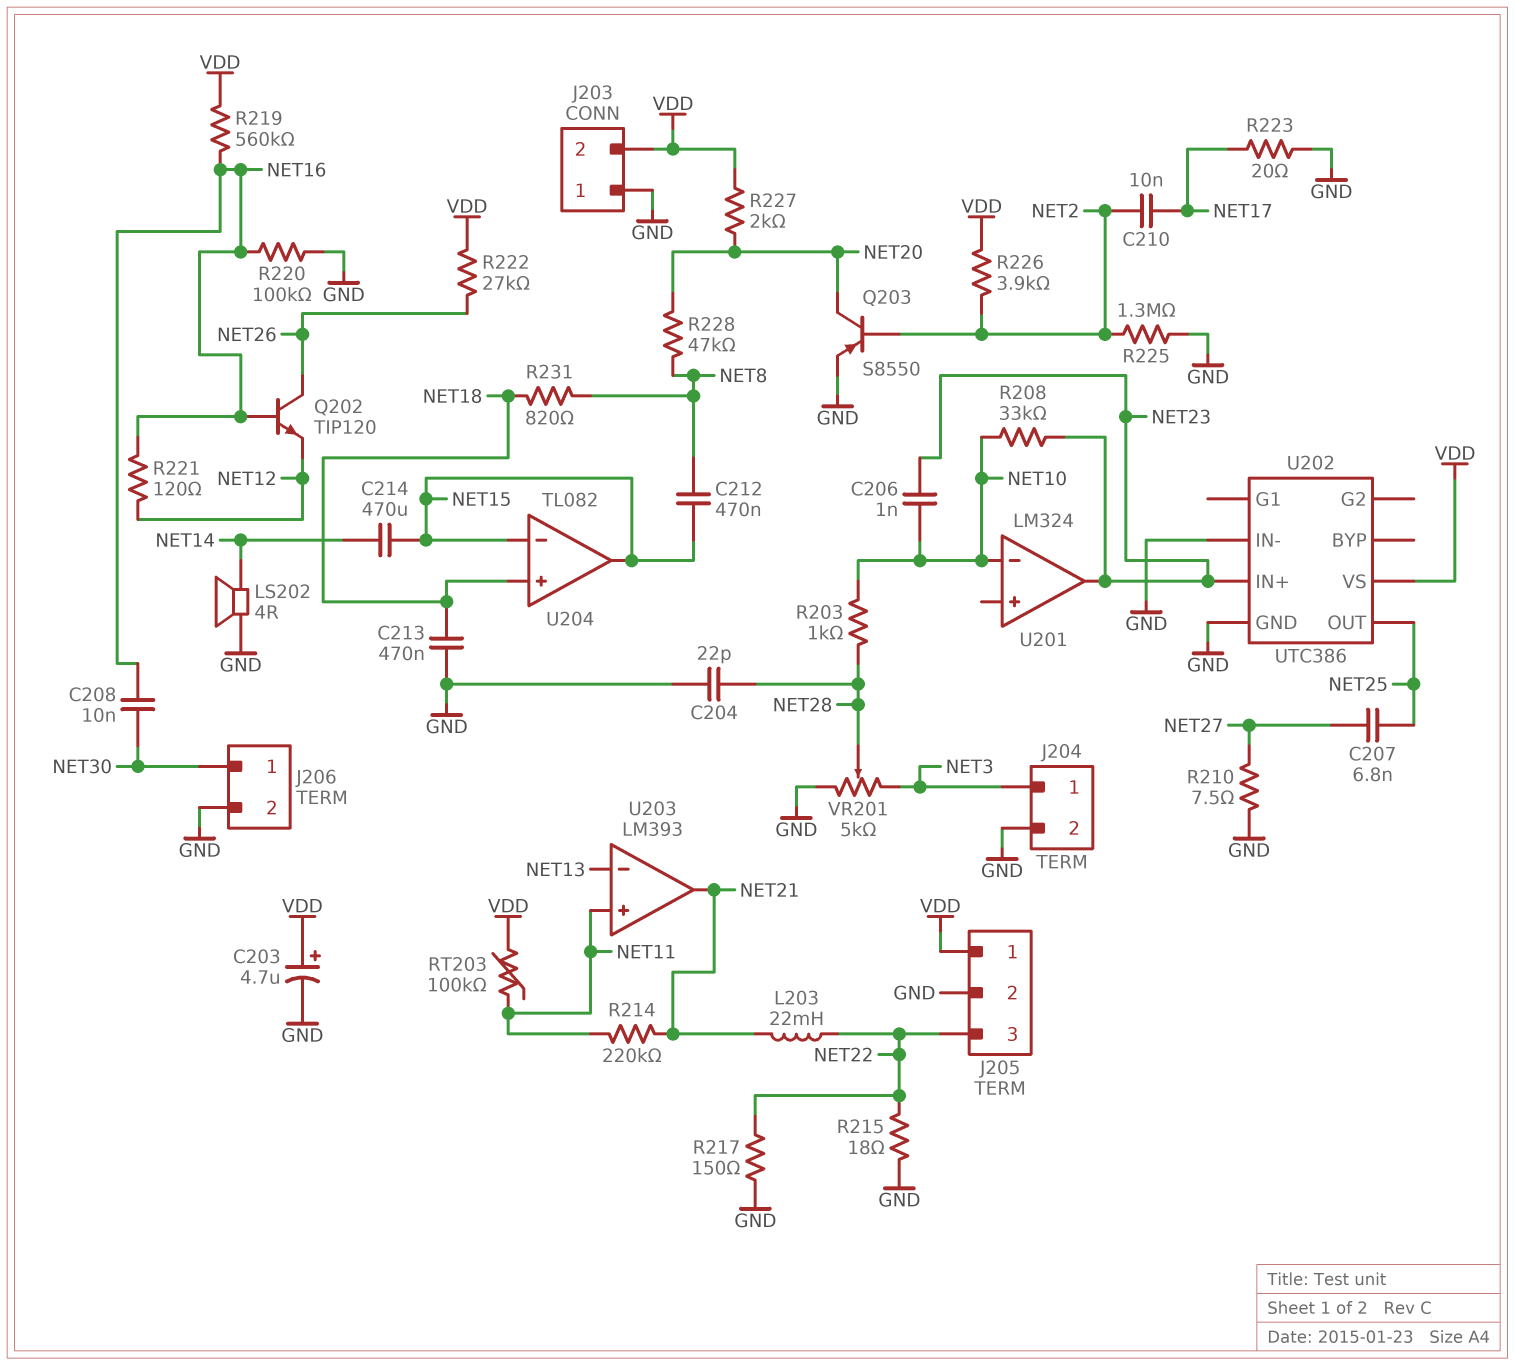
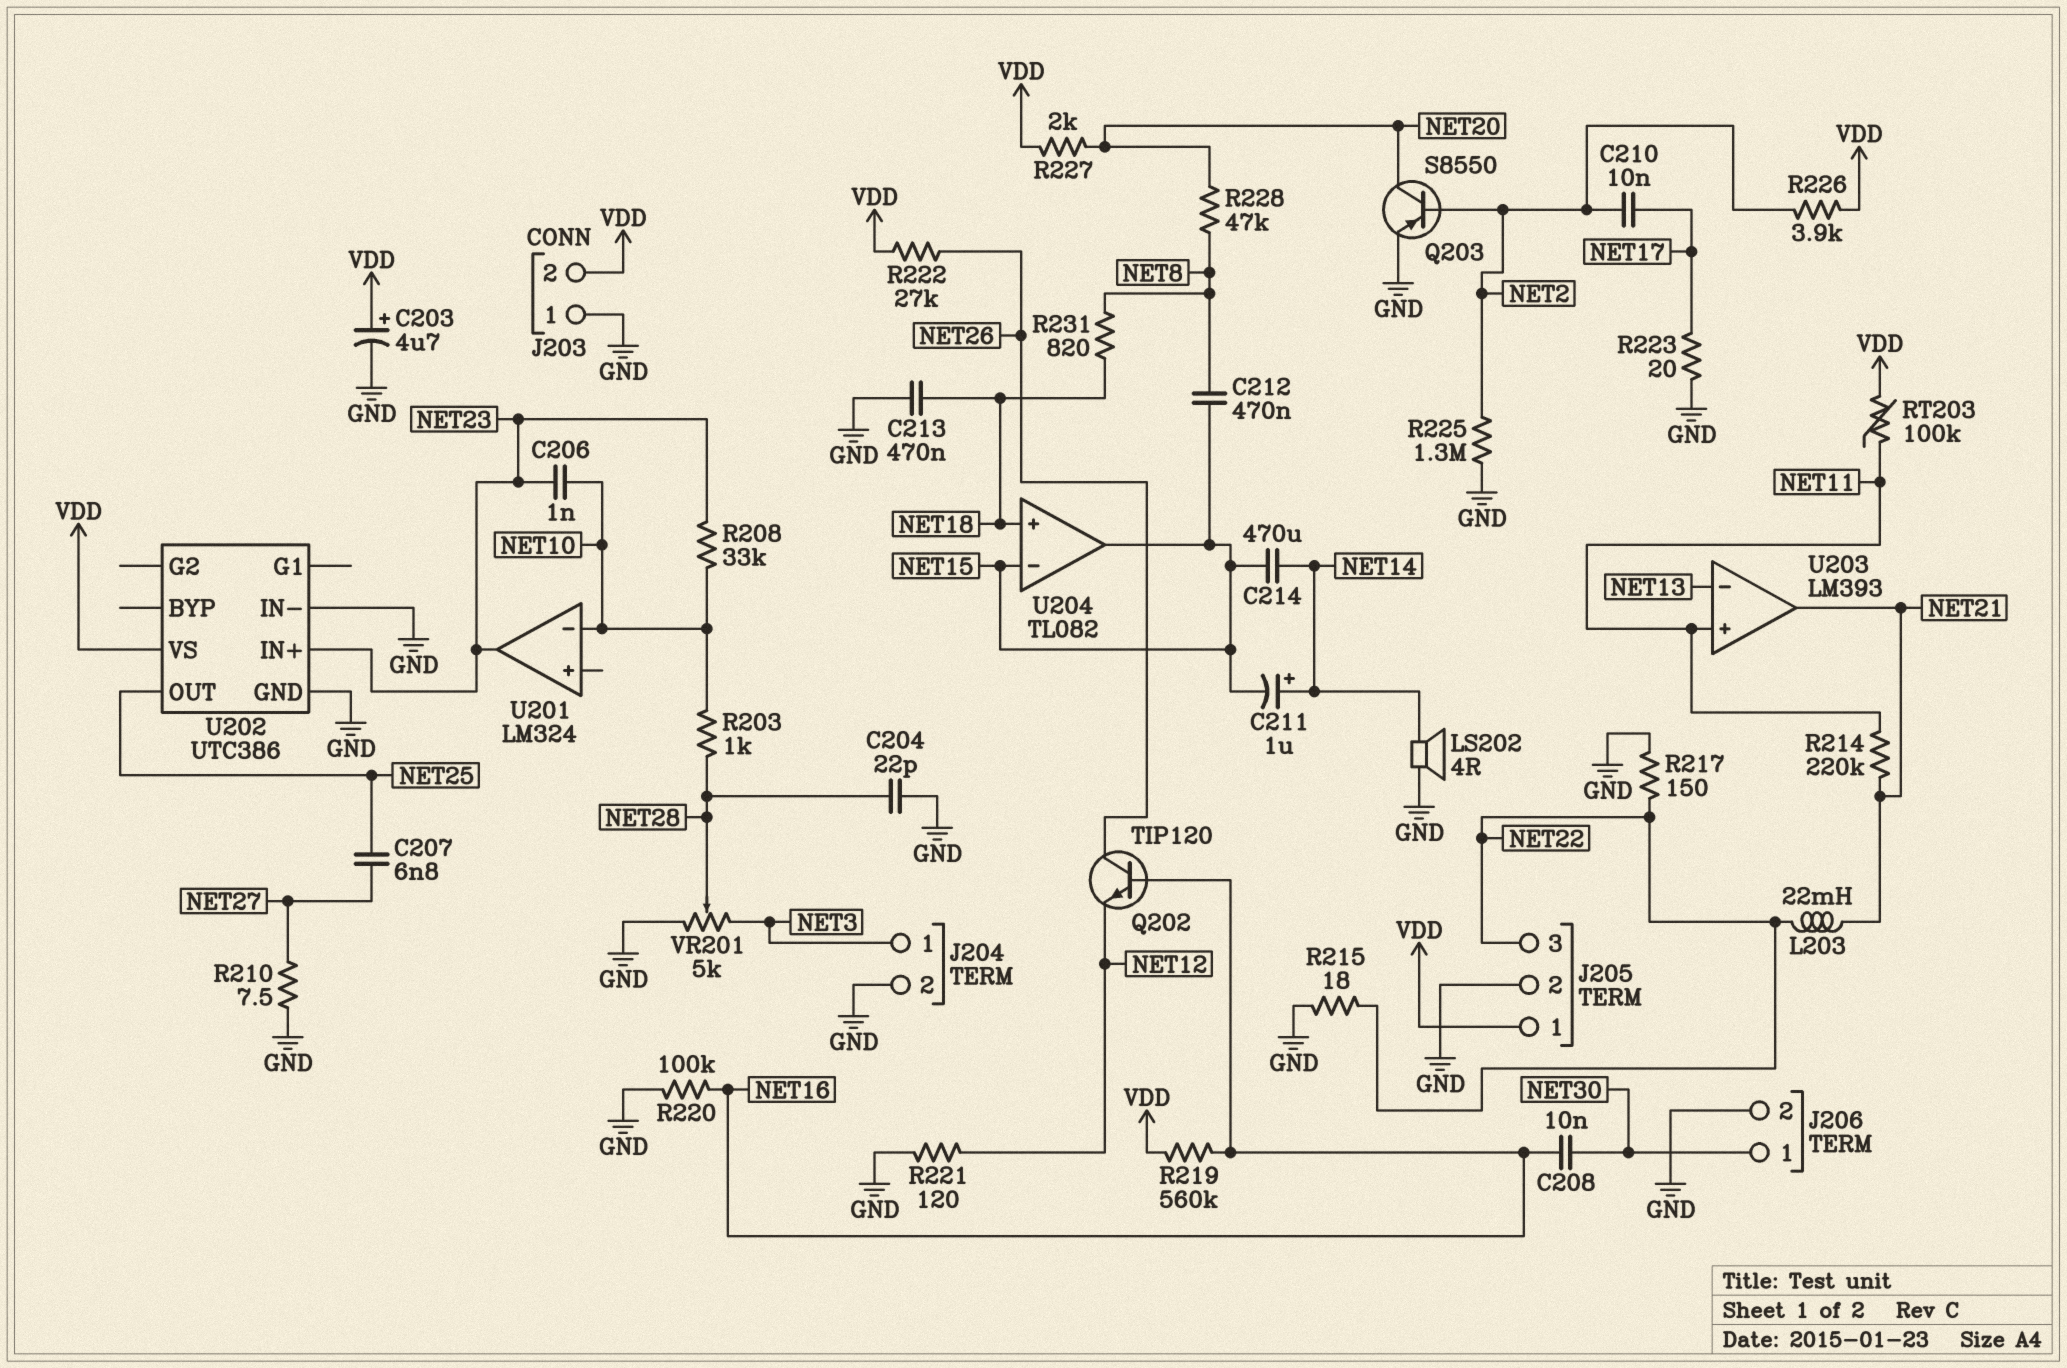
C211: none -> 1uF (plus NET14, minus NET15)
R221: 120 (NET12, NET16) -> 120 (GND, NET12)

